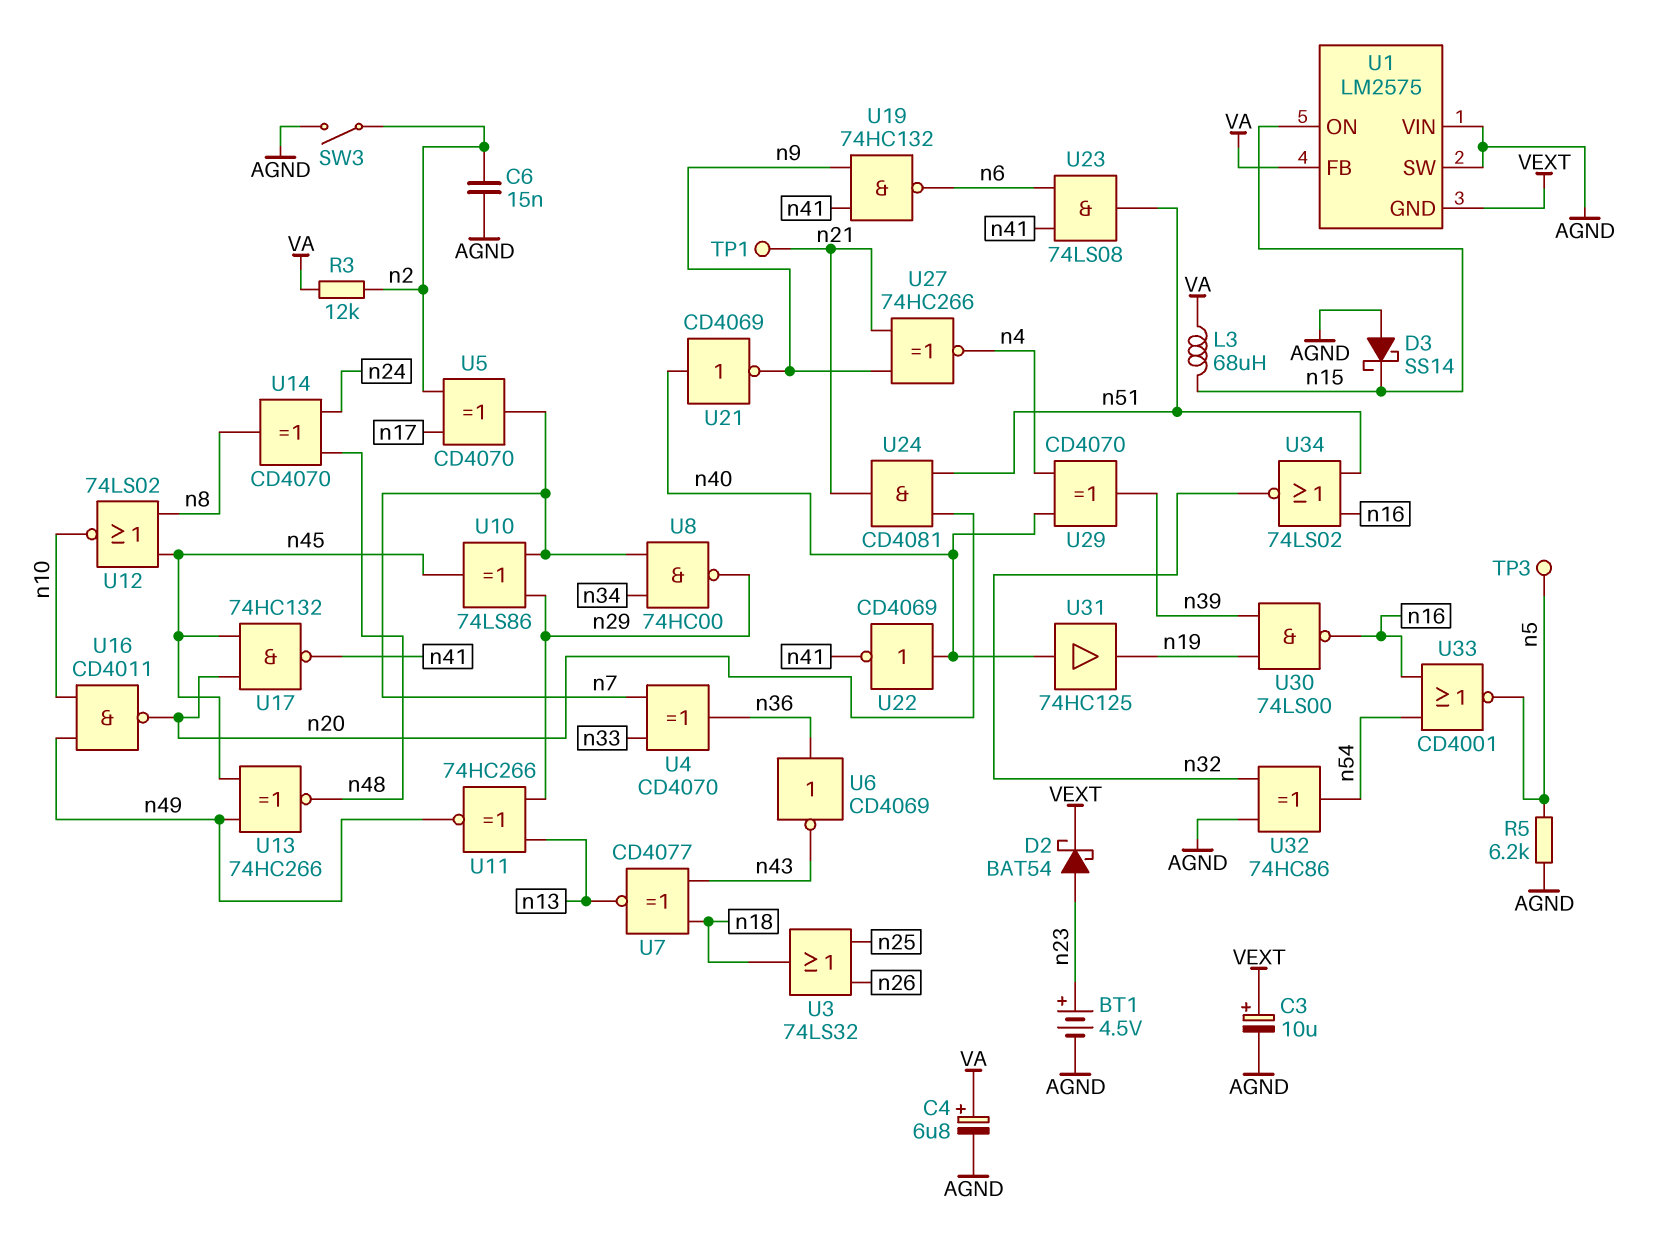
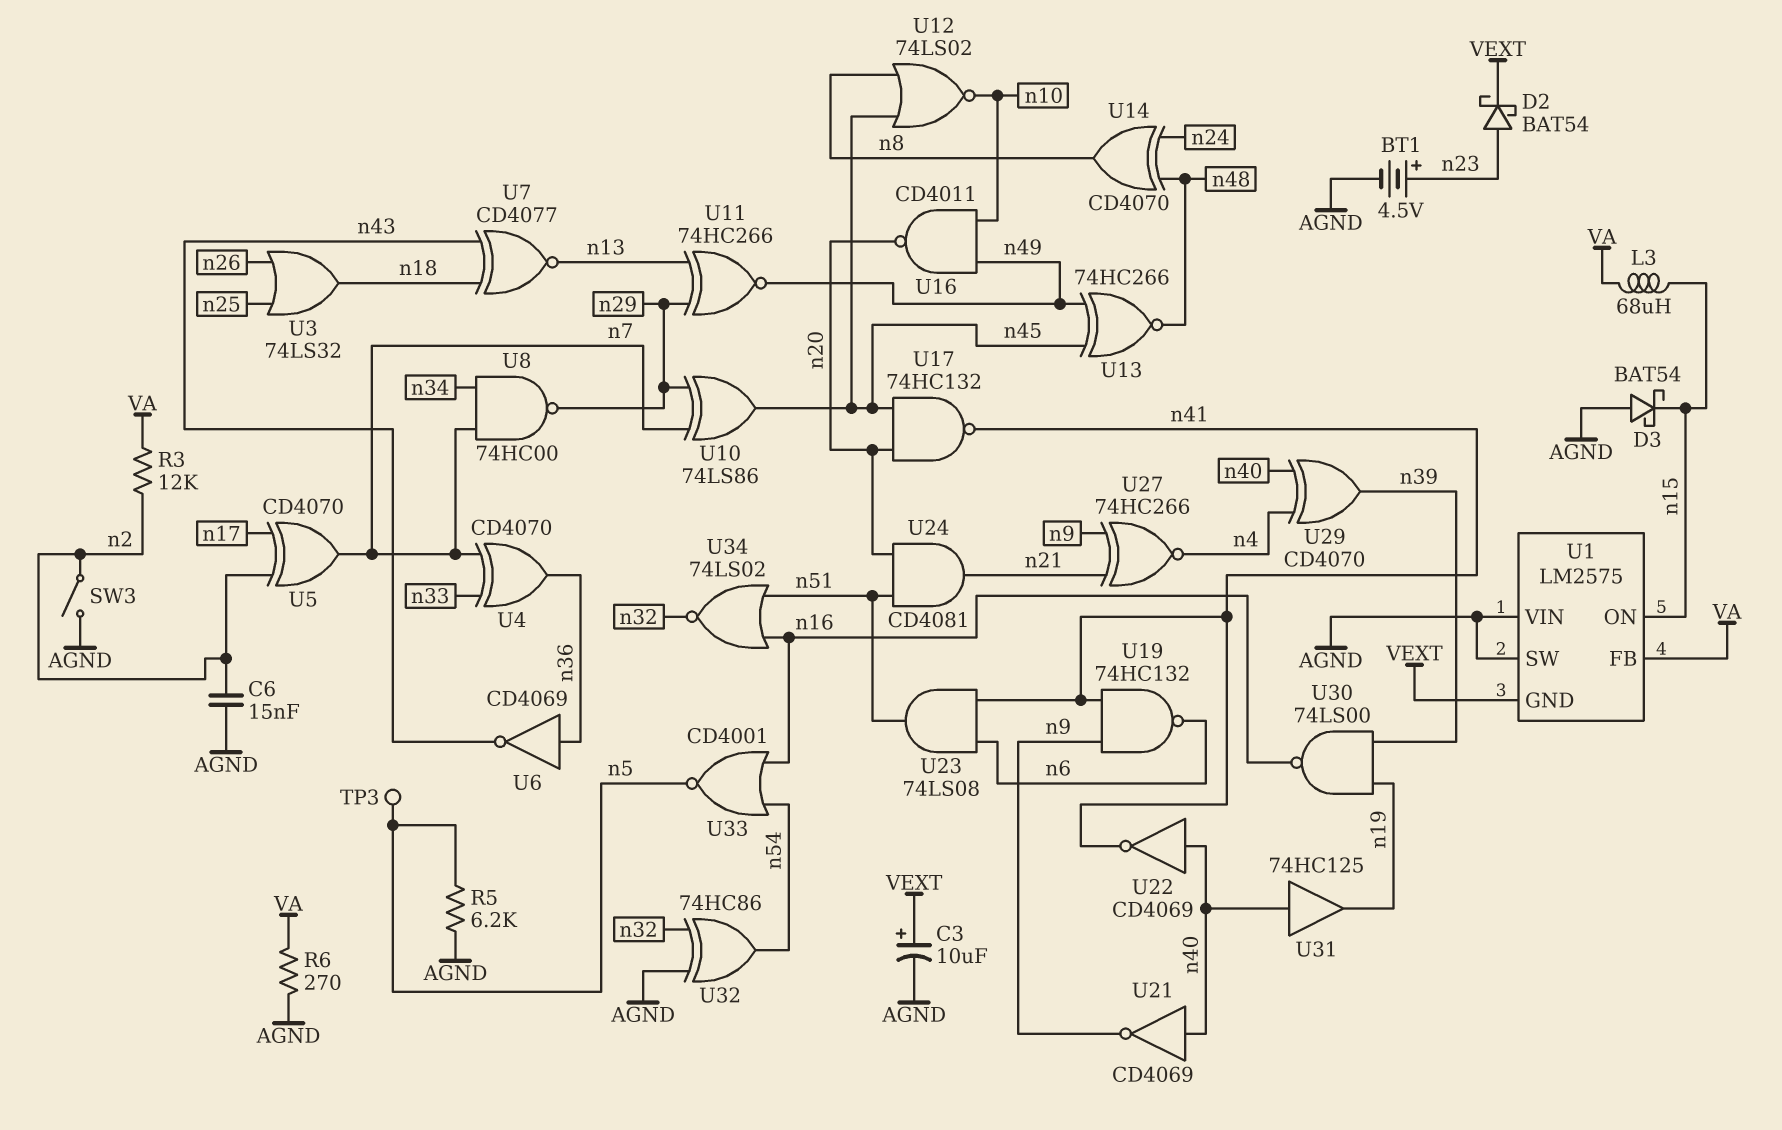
C4: 6.8uF (plus VA, minus AGND) -> none
D3: schottky SS14 (A AGND, K n15) -> schottky BAT54 (A AGND, K n15)
R6: none -> 270 (AGND, VA)
TP1: test point (n21) -> none

